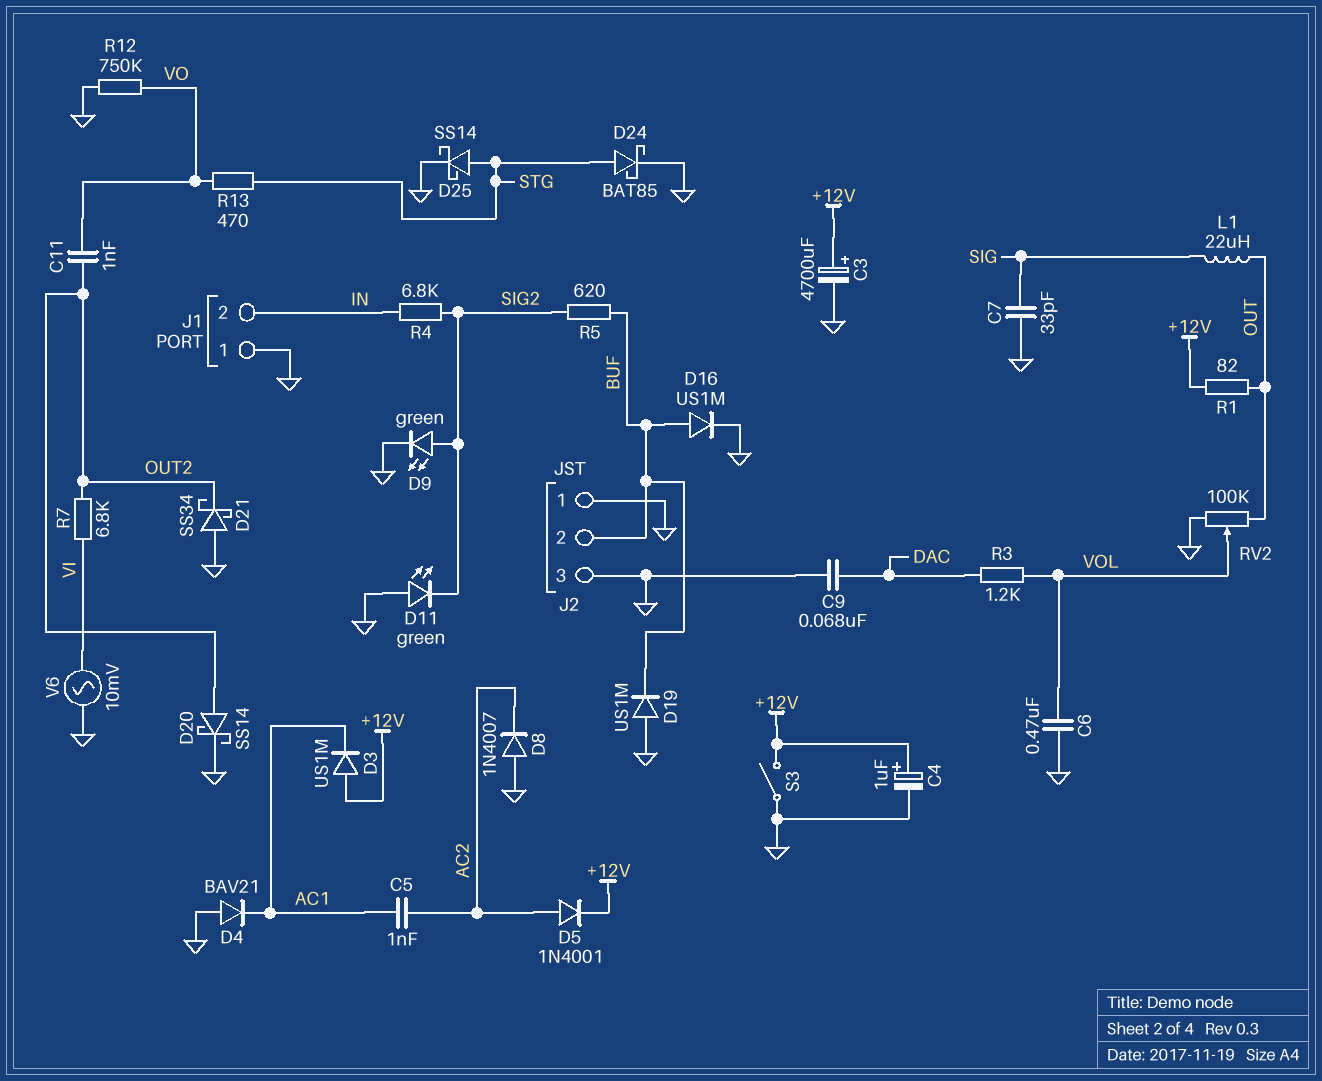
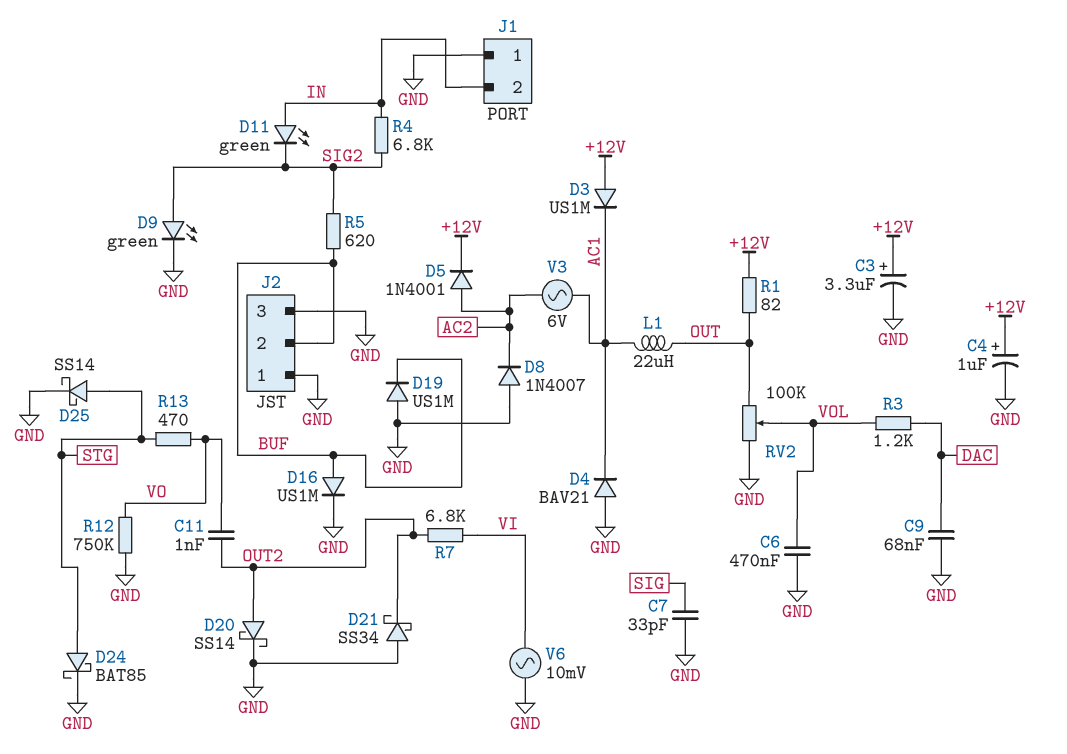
C3: 4700uF (plus +12V, minus GND) -> 3.3uF (plus +12V, minus GND)
C5: 1nF (AC1, AC2) -> none
D11: LED green (A GND, K SIG2) -> LED green (A IN, K SIG2)
L1: 22uH (OUT, SIG) -> 22uH (AC1, OUT)
S3: switch (+12V, GND) -> none
V3: none -> AC 6V (AC1, AC2)

